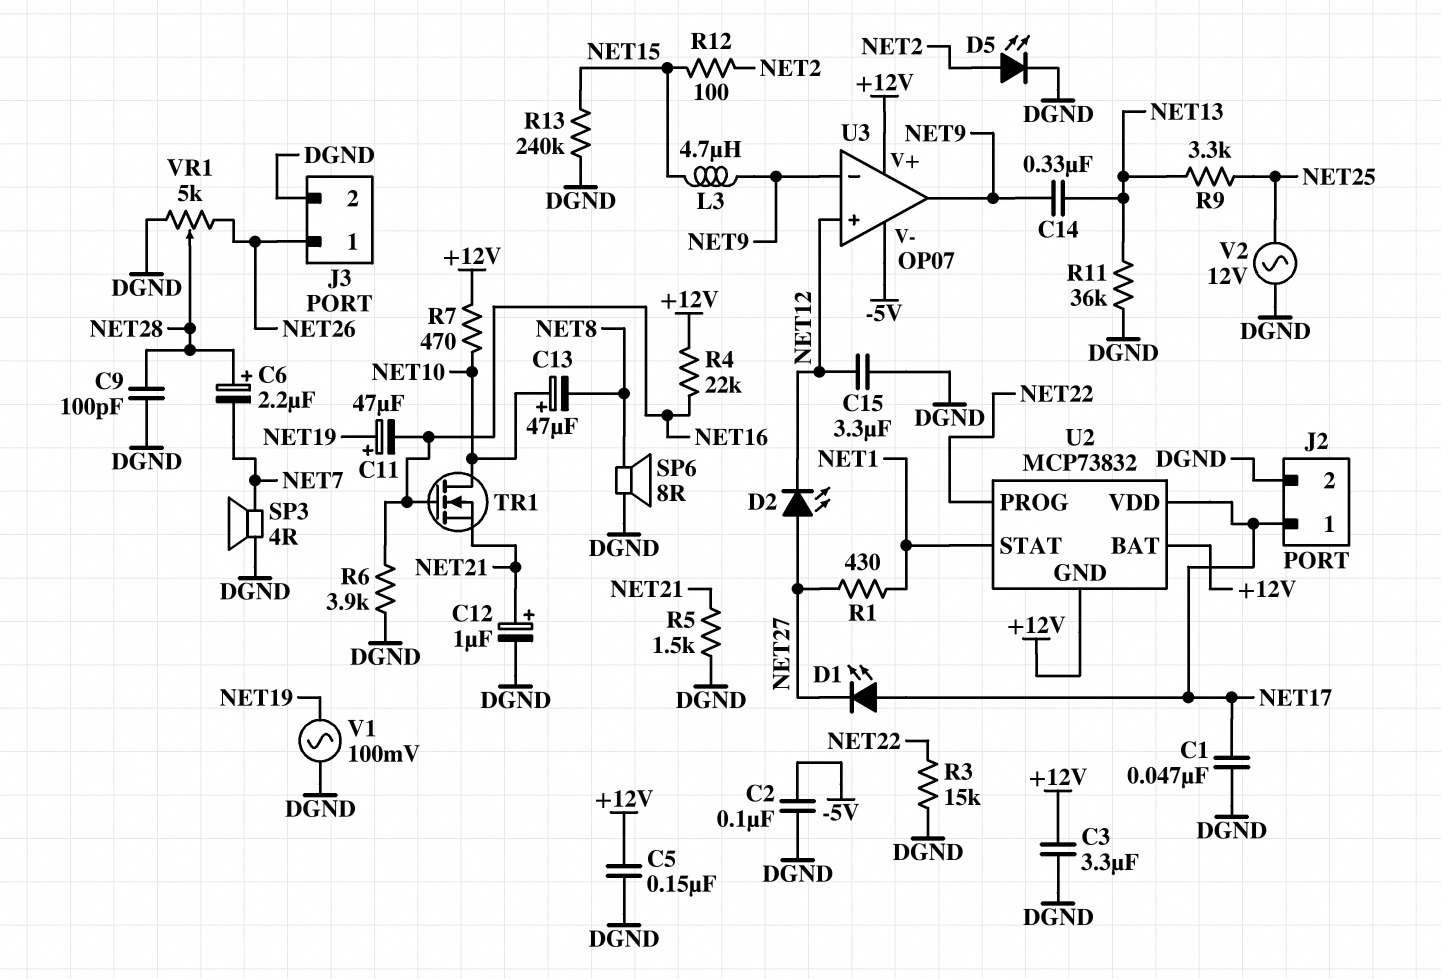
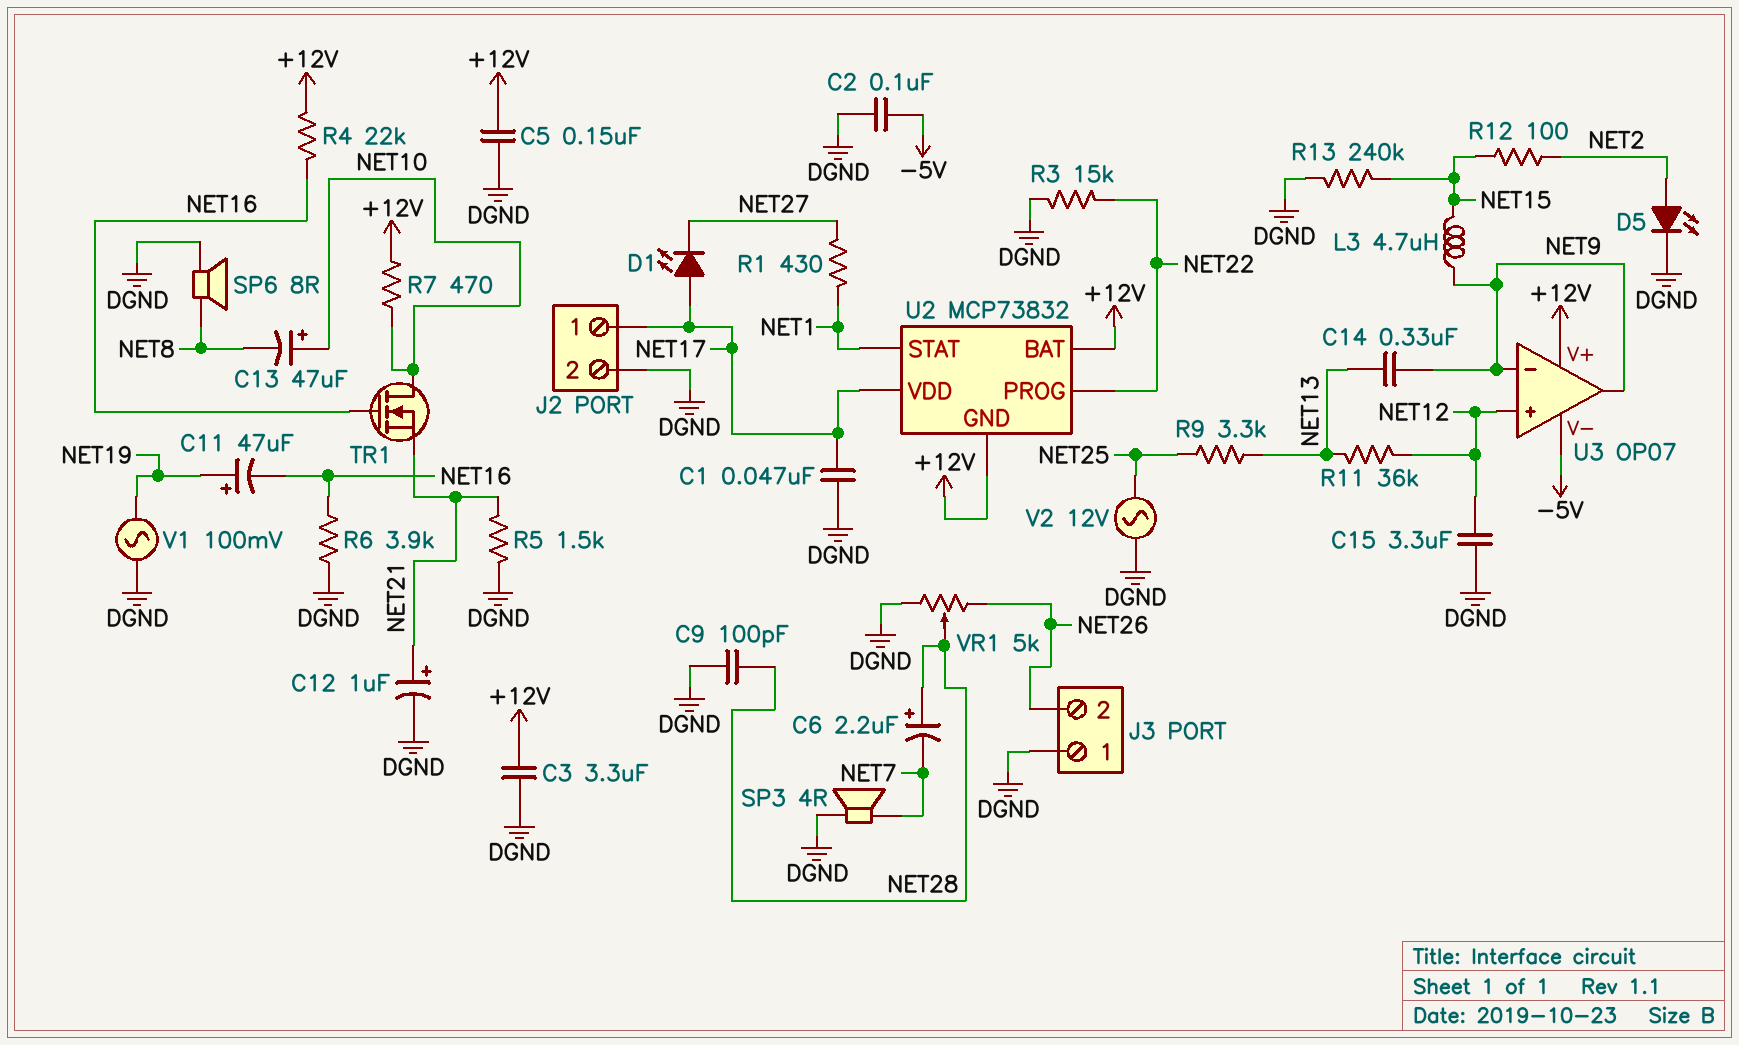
D2: LED (A NET27, K NET12) -> none
J3 pin 1: NET26 -> DGND
J3 pin 2: DGND -> NET26
R11: 36k (DGND, NET13) -> 36k (NET12, NET13)

